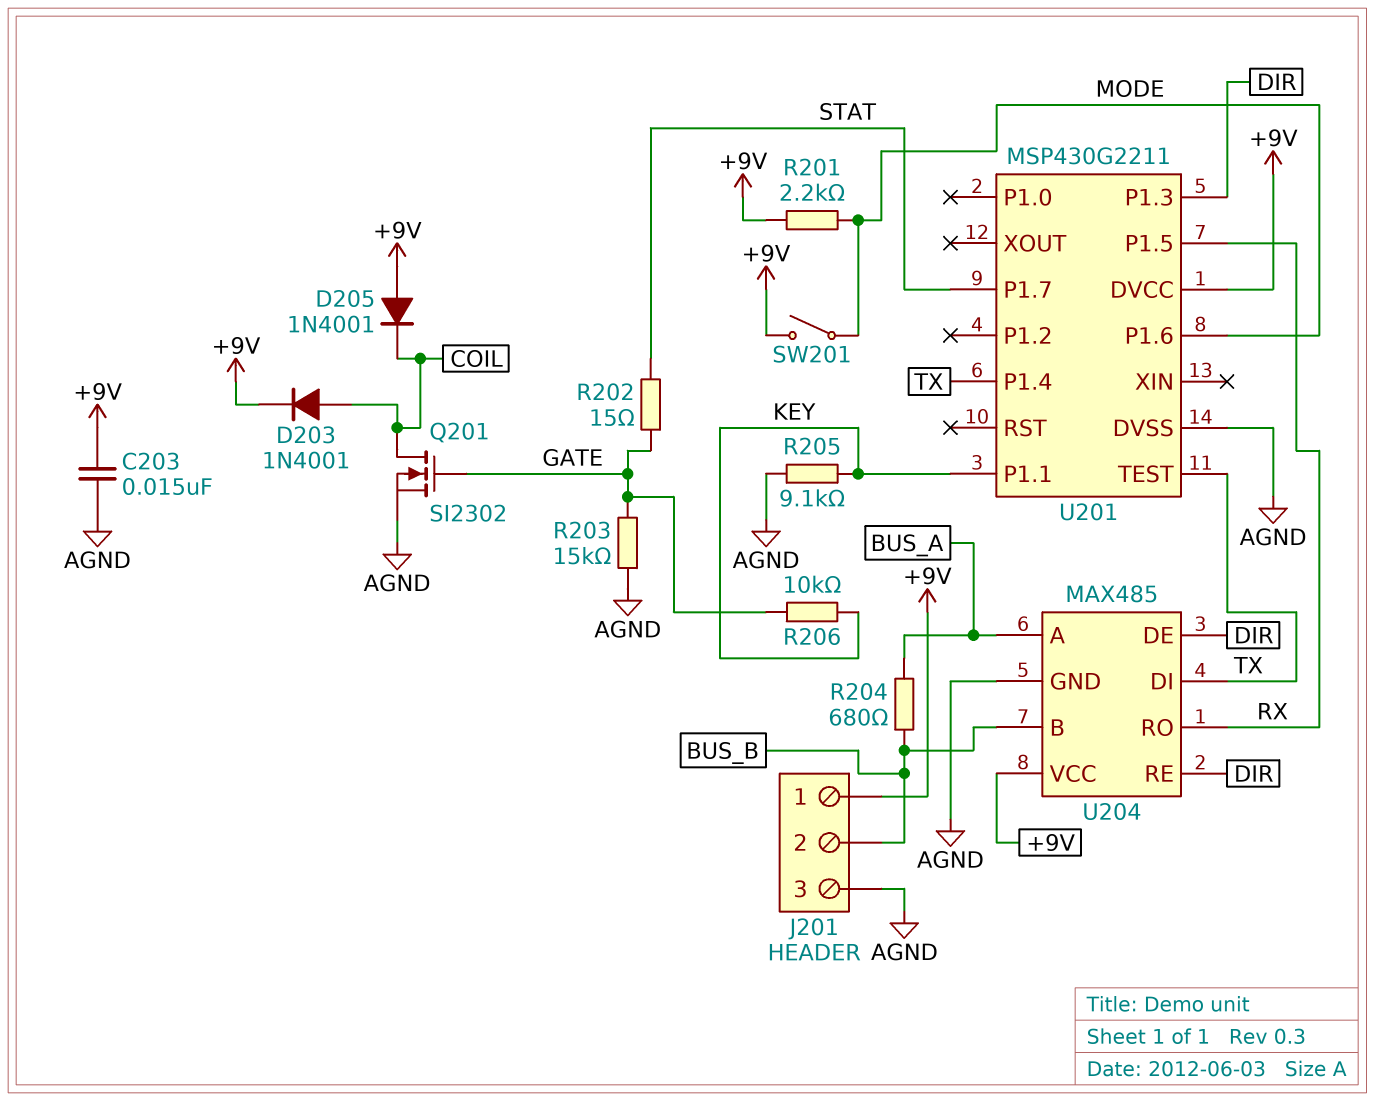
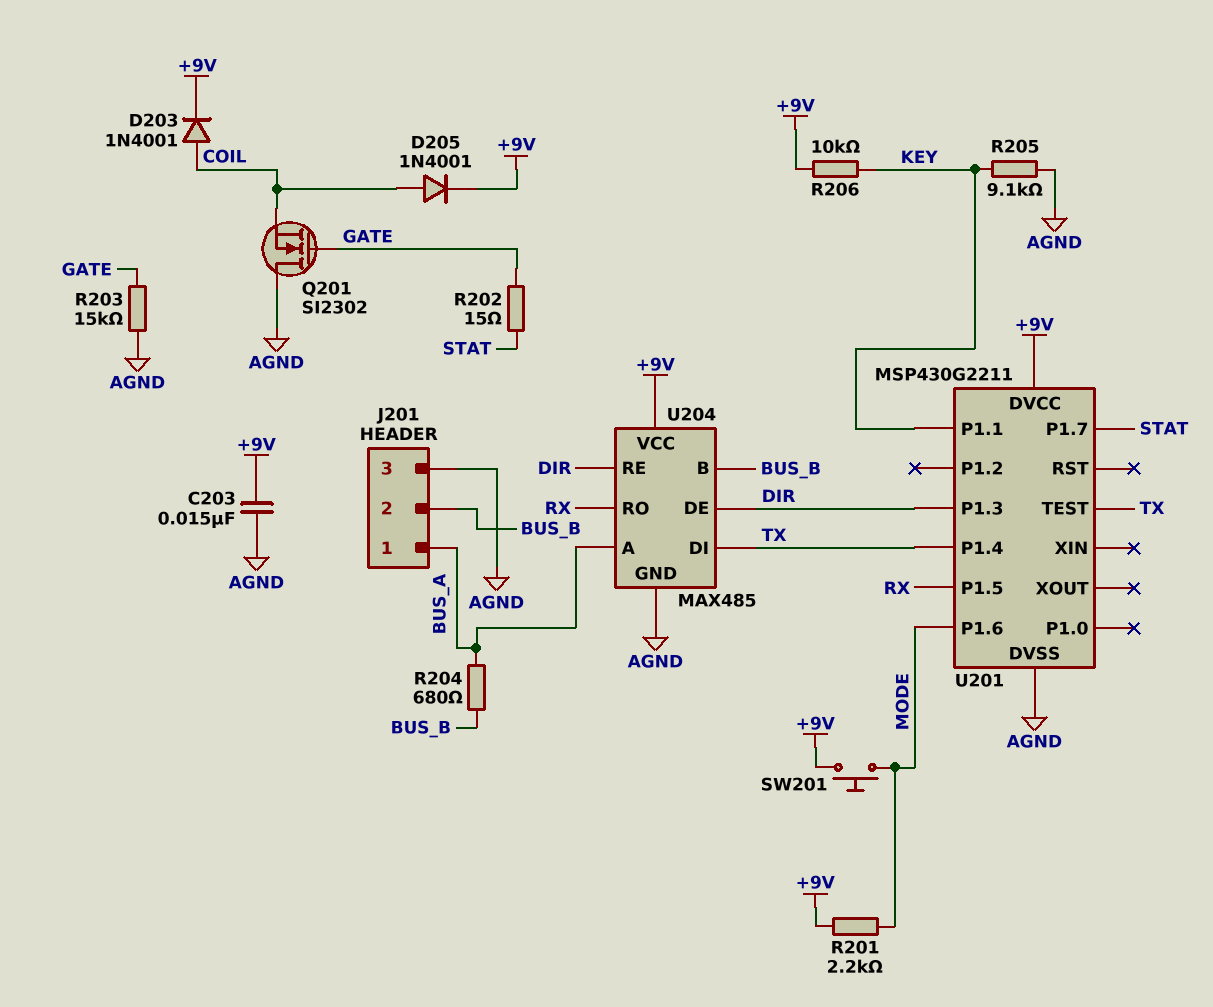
D205: diode 1N4001 (A +9V, K COIL) -> diode 1N4001 (A COIL, K +9V)
J201 pin 1: +9V -> BUS_A
Q201: NMOS SI2302 (G GATE, D COIL, S AGND) -> NMOS SI2302 (G GATE, D AGND, S COIL)
R206: 10k (GATE, KEY) -> 10k (+9V, KEY)
SW201: switch (+9V, MODE) -> button (+9V, MODE)

